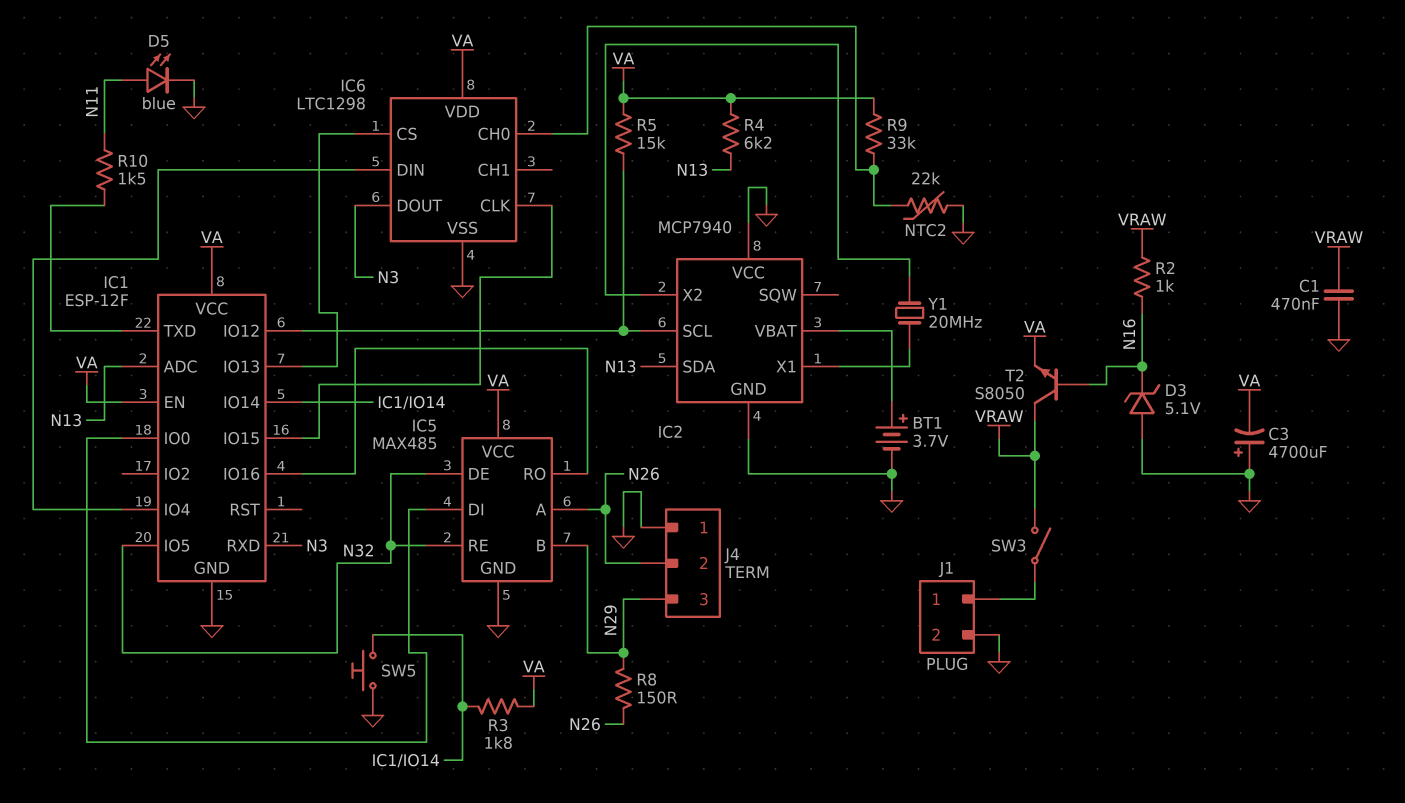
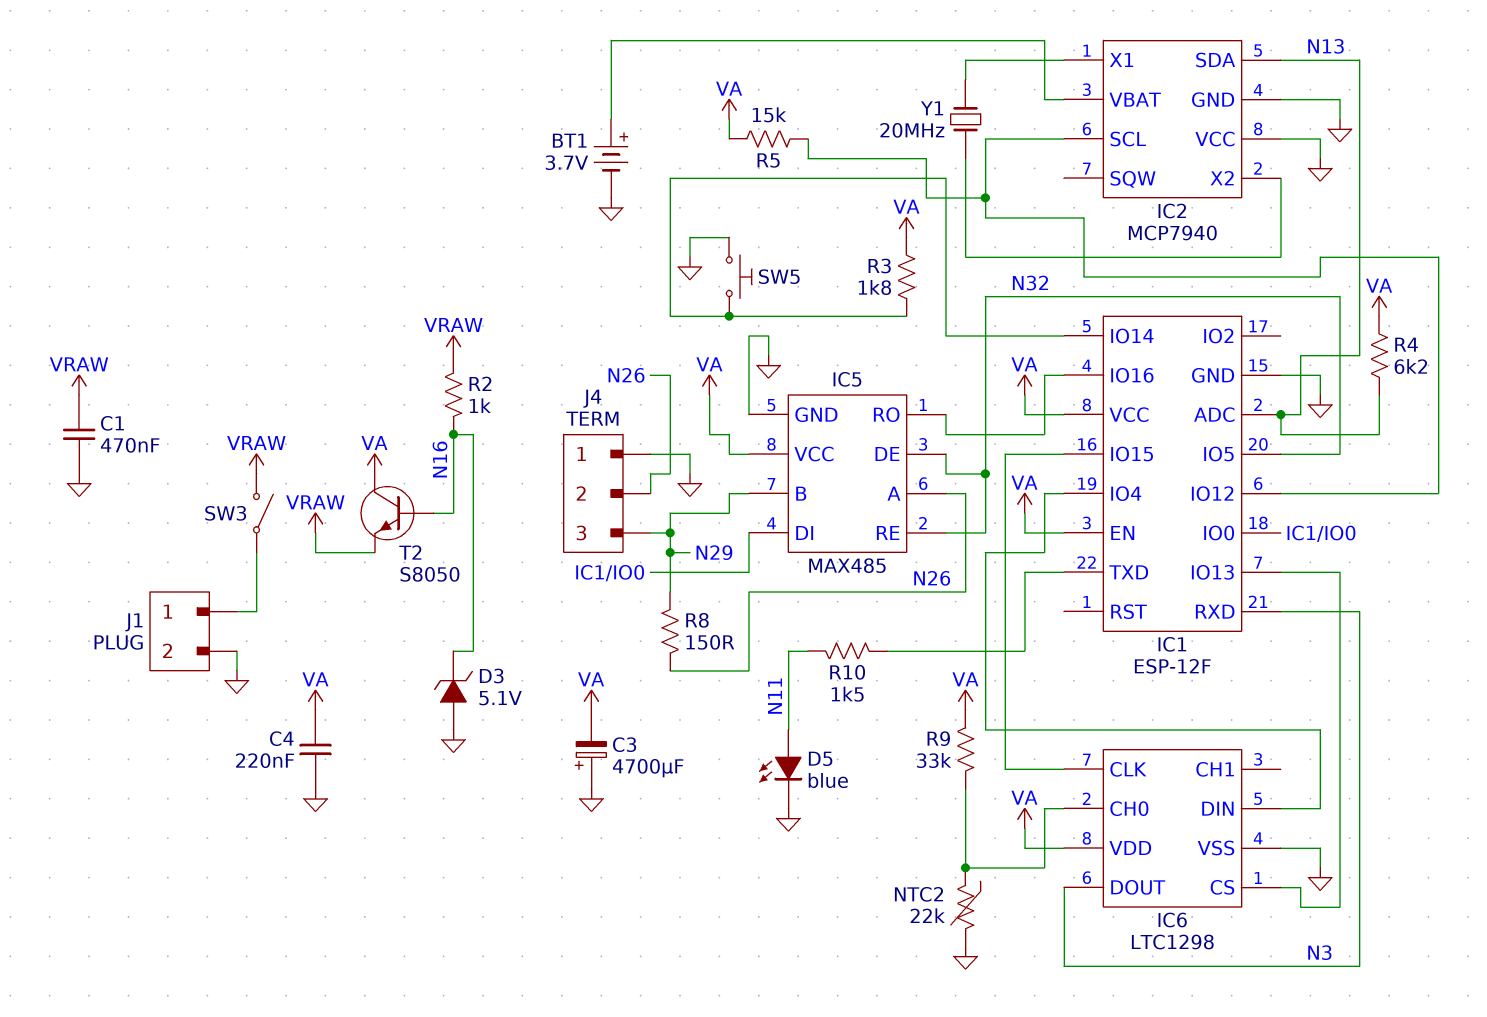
C4: none -> 220nF (GND, VA)
T2: NPN S8050 (B N16, C VRAW, E VA) -> NPN S8050 (B N16, C VA, E VRAW)

